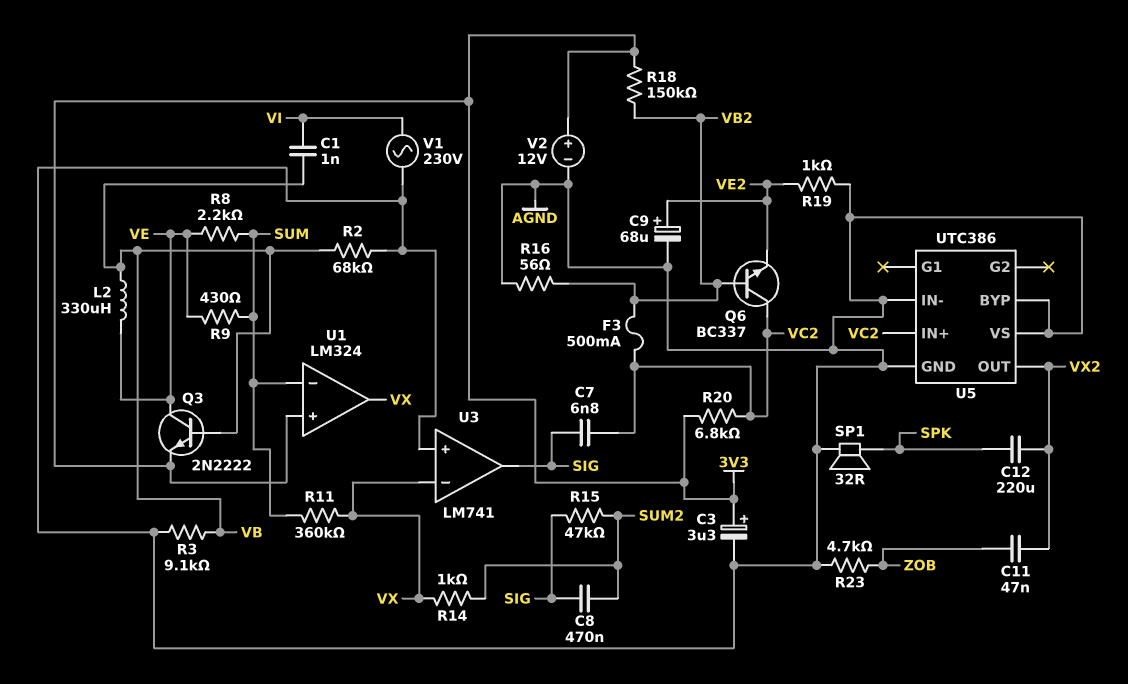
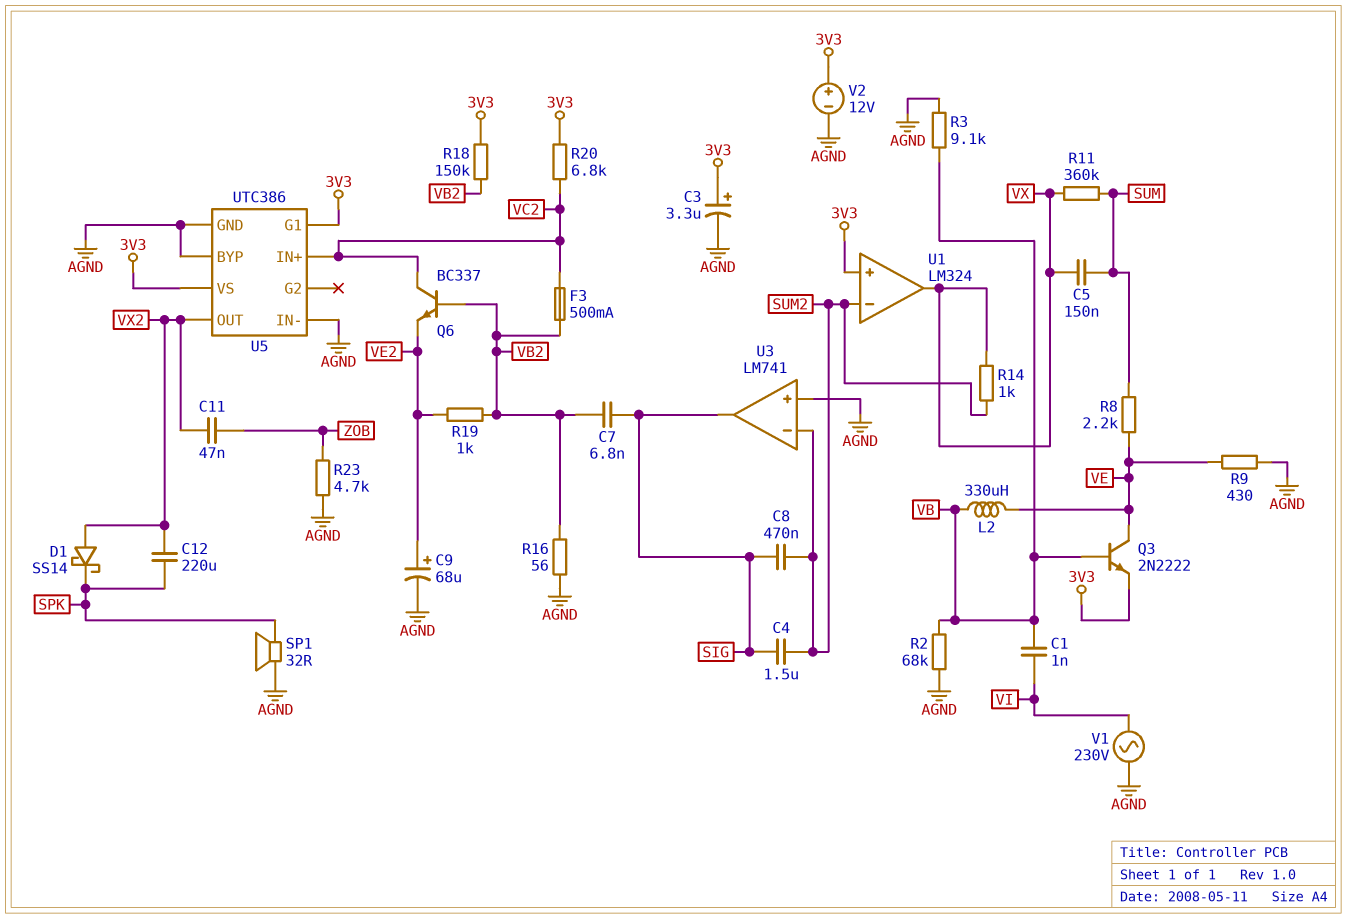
C4: none -> 1.5uF (SIG, SUM2)
C5: none -> 150nF (SUM, VX)
C7: 6.8nF (SIG, VC2) -> 6.8nF (SIG, VB2)
D1: none -> schottky SS14 (A VX2, K SPK)
R9: 430 (SUM, VE) -> 430 (AGND, VE)
R15: 47k (SIG, SUM2) -> none
R19: 1k (AGND, VE2) -> 1k (VB2, VE2)
U1 pin in-: SUM -> SUM2
U3 pin in-: VX -> SUM2
U5 pin G1: none -> 3V3
U5 pin VS: AGND -> 3V3

